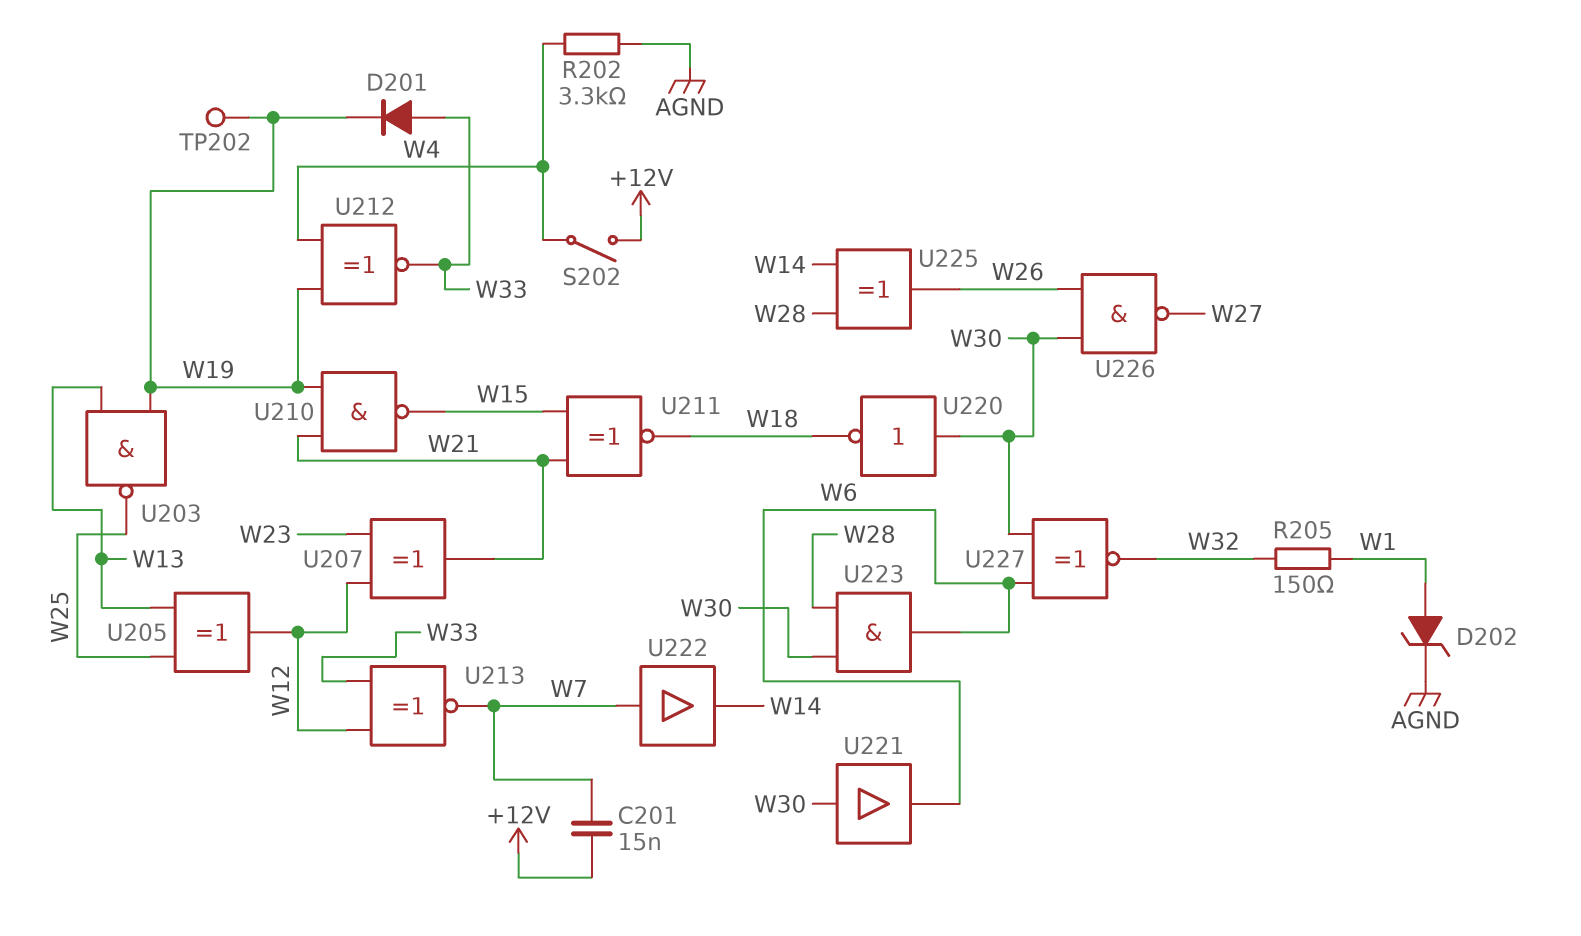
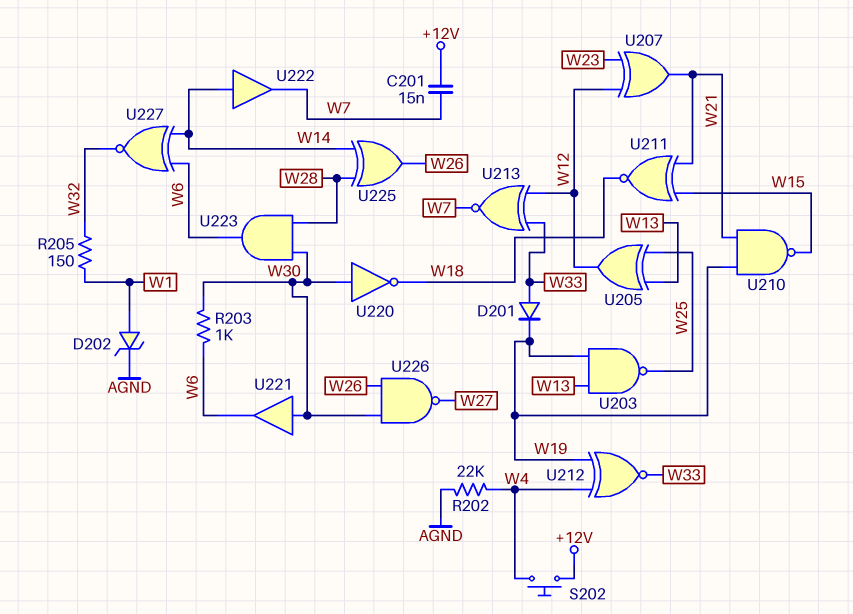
R202: 3.3k (AGND, W4) -> 22k (AGND, W4)
R203: none -> 1k (W6, W30)
S202: switch (+12V, W4) -> button (+12V, W4)
TP202: test point (W19) -> none
U222: buffer (in W7, out W14) -> buffer (in W14, out W7)
U227: XNOR (in W6, in W30, out W32) -> XNOR (in W6, in W14, out W32)

